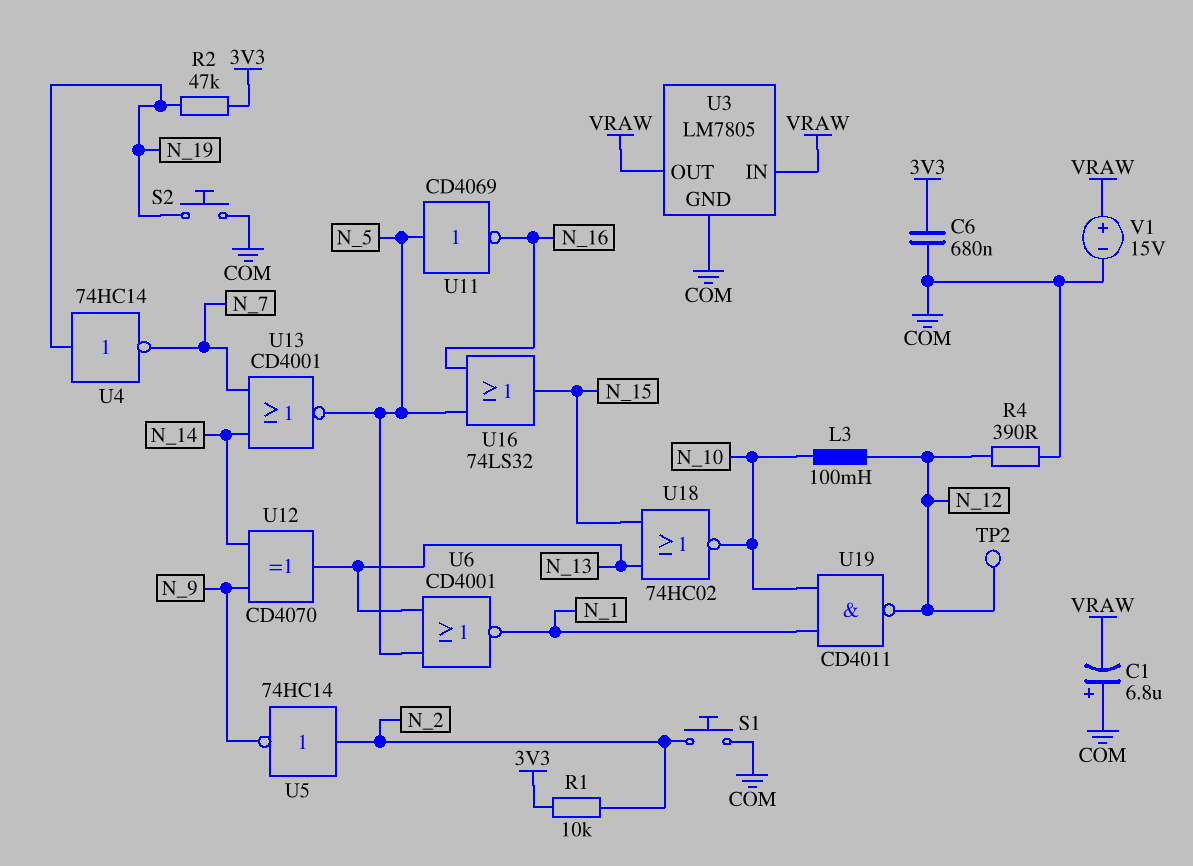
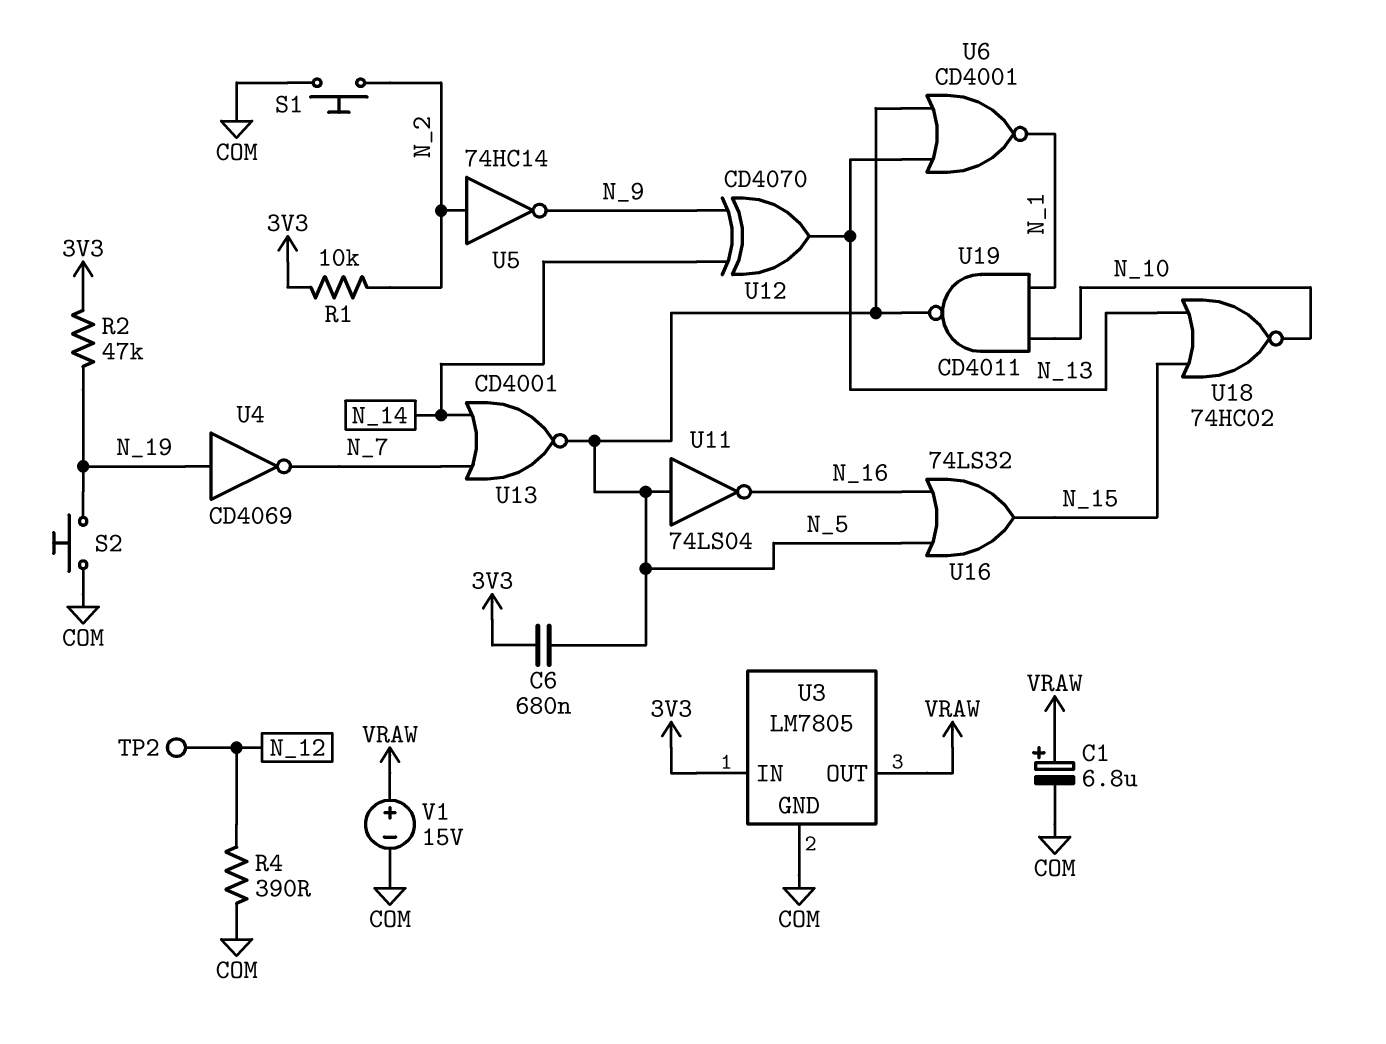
C1: 6.8uF (plus COM, minus VRAW) -> 6.8uF (plus VRAW, minus COM)
C6: 680nF (3V3, COM) -> 680nF (3V3, N_5)
L3: 100mH (N_10, N_12) -> none
U3 pin IN: VRAW -> 3V3
U4: NOT 74HC14 (in N_19, out N_7) -> NOT CD4069 (in N_19, out N_7)
U11: NOT CD4069 (in N_5, out N_16) -> NOT 74LS04 (in N_5, out N_16)
U19: NAND CD4011 (in N_1, in N_10, out N_12) -> NAND CD4011 (in N_1, in N_10, out N_5)

